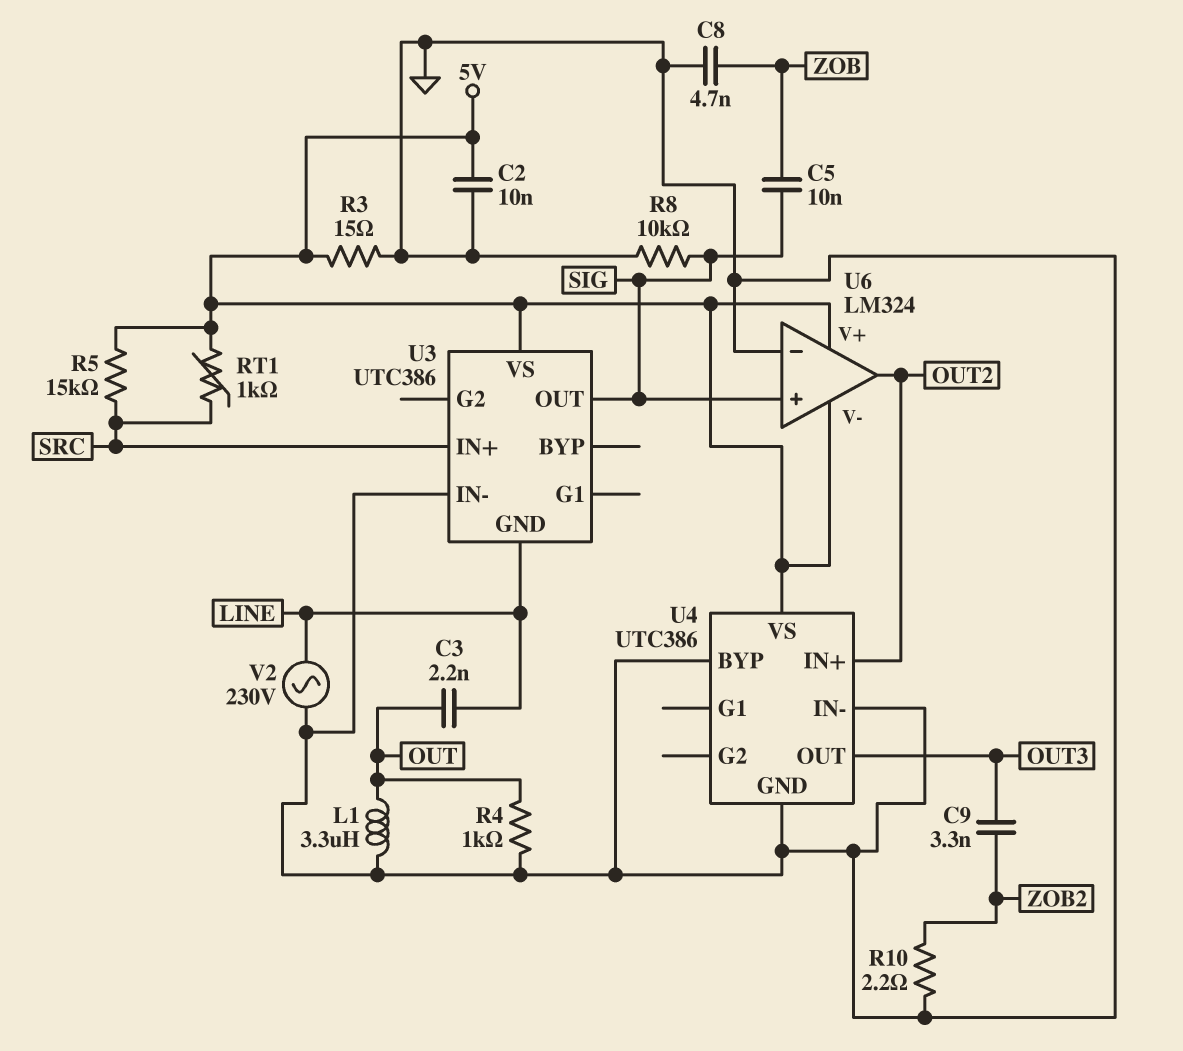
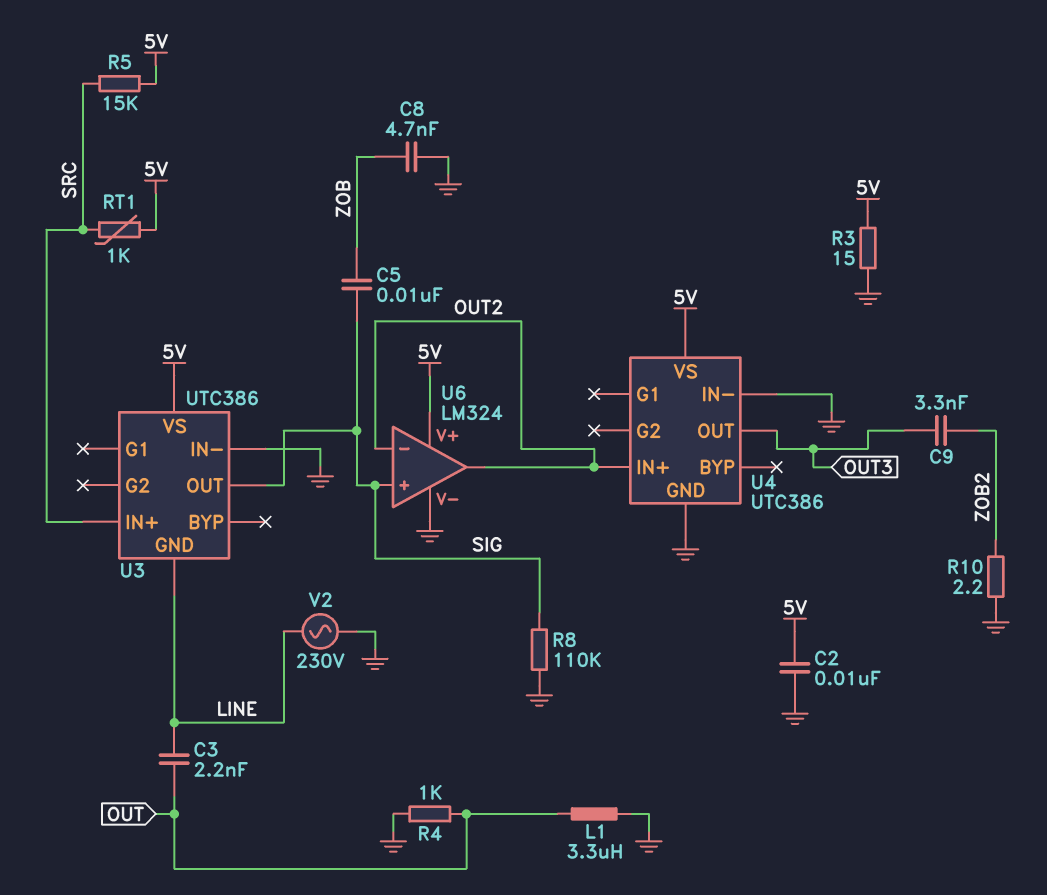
R8: 10k (GND, SIG) -> 110k (GND, SIG)
U4 pin BYP: GND -> none
U6 pin V-: 5V -> GND
U6 pin in-: GND -> OUT2

